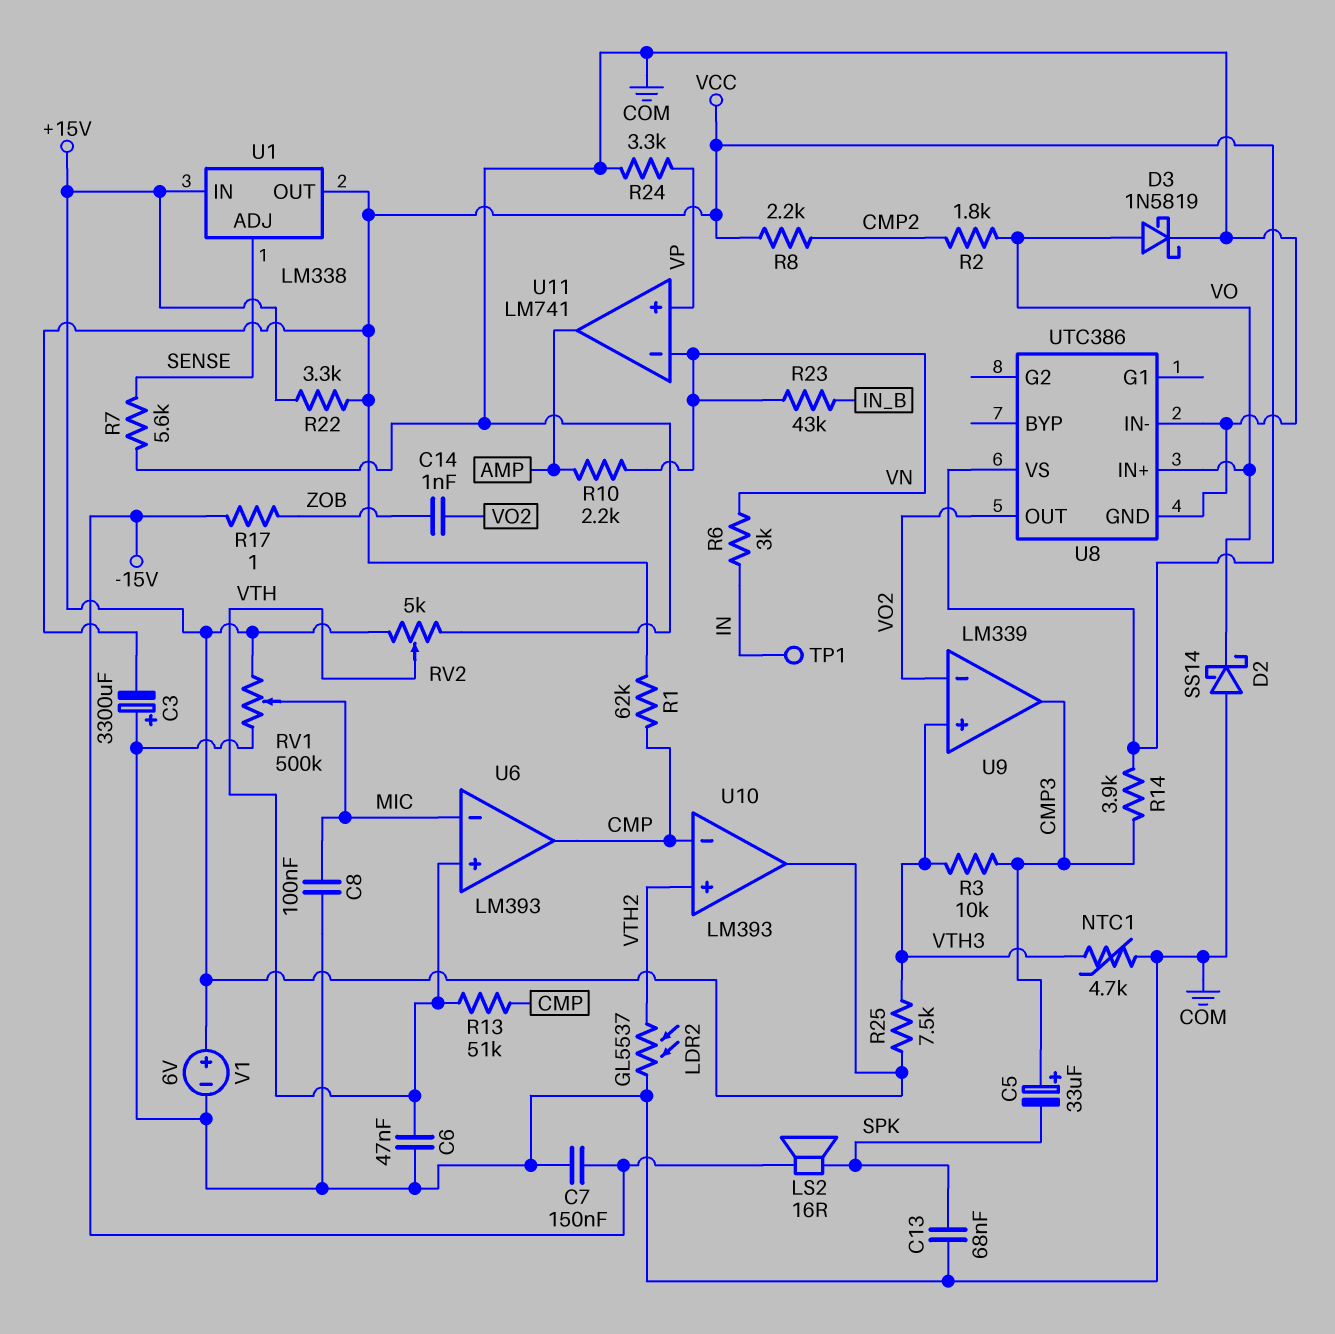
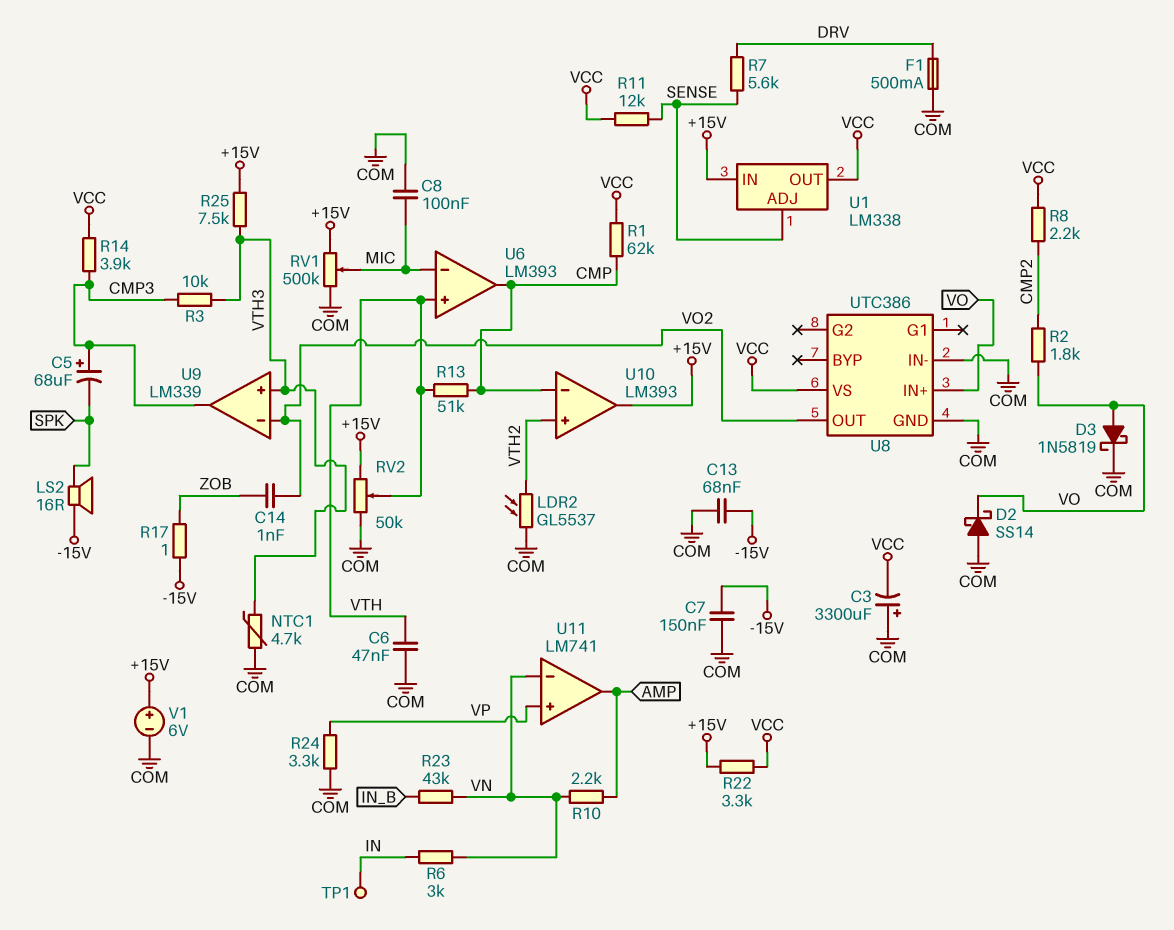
C5: 33uF (plus CMP3, minus SPK) -> 68uF (plus CMP3, minus SPK)
C13: 68nF (COM, SPK) -> 68nF (-15V, COM)
F1: none -> 500mA (COM, DRV)
R7: 5.6k (COM, SENSE) -> 5.6k (DRV, SENSE)
R11: none -> 12k (SENSE, VCC)
RV2: 5k (+15V, COM, wiper VTH) -> 50k (+15V, COM, wiper VTH)

